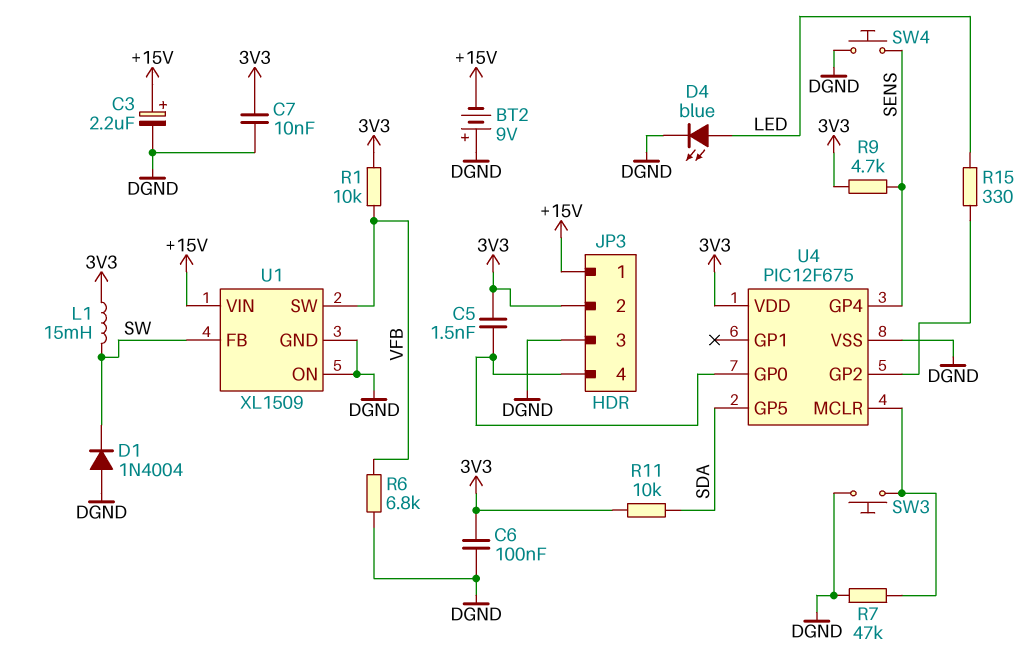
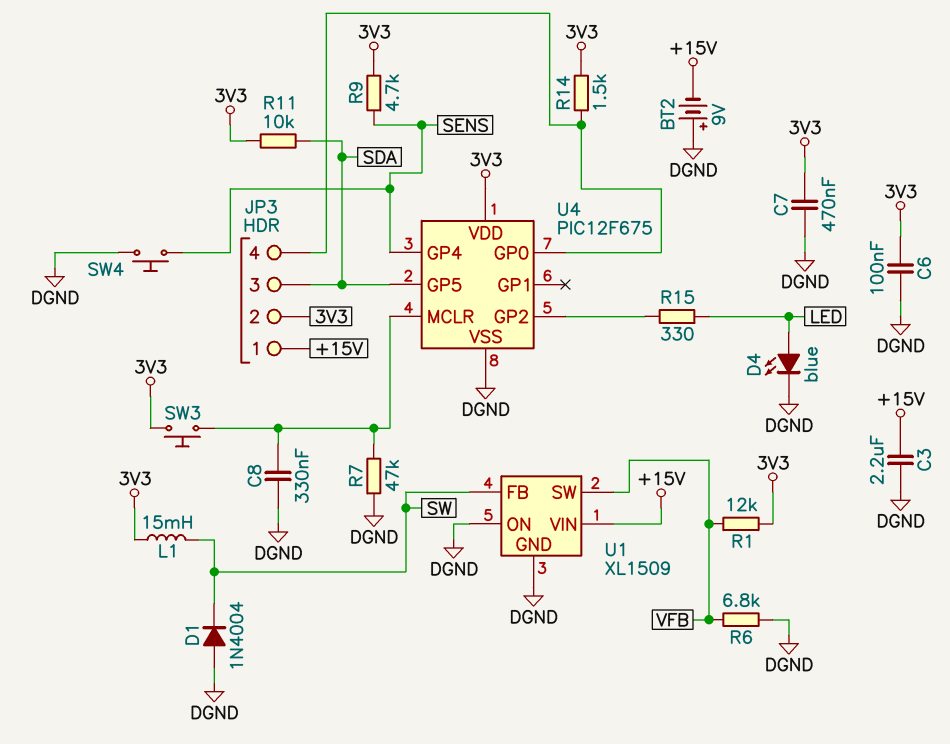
C3: 2.2uF (plus +15V, minus DGND) -> 2.2uF (+15V, DGND)
C5: 1.5nF (3V3, JP3/4) -> none
C7: 10nF (3V3, DGND) -> 470nF (3V3, DGND)
C8: none -> 330nF (DGND, U4/MCLR)
JP3 pin 3: DGND -> SDA
R1: 10k (3V3, VFB) -> 12k (3V3, VFB)
R14: none -> 1.5k (3V3, JP3/4)
SW3: button (DGND, U4/MCLR) -> button (3V3, U4/MCLR)

